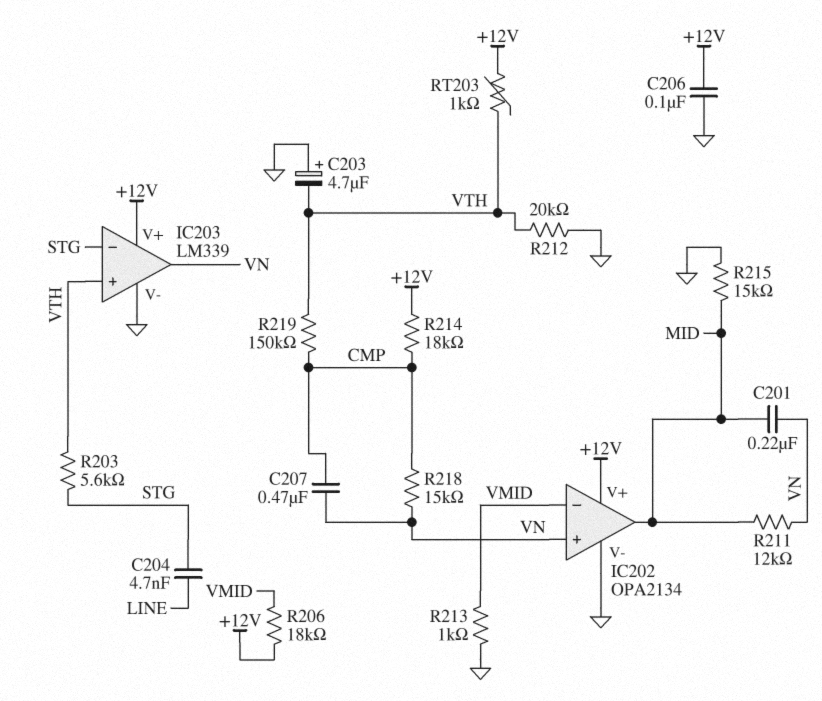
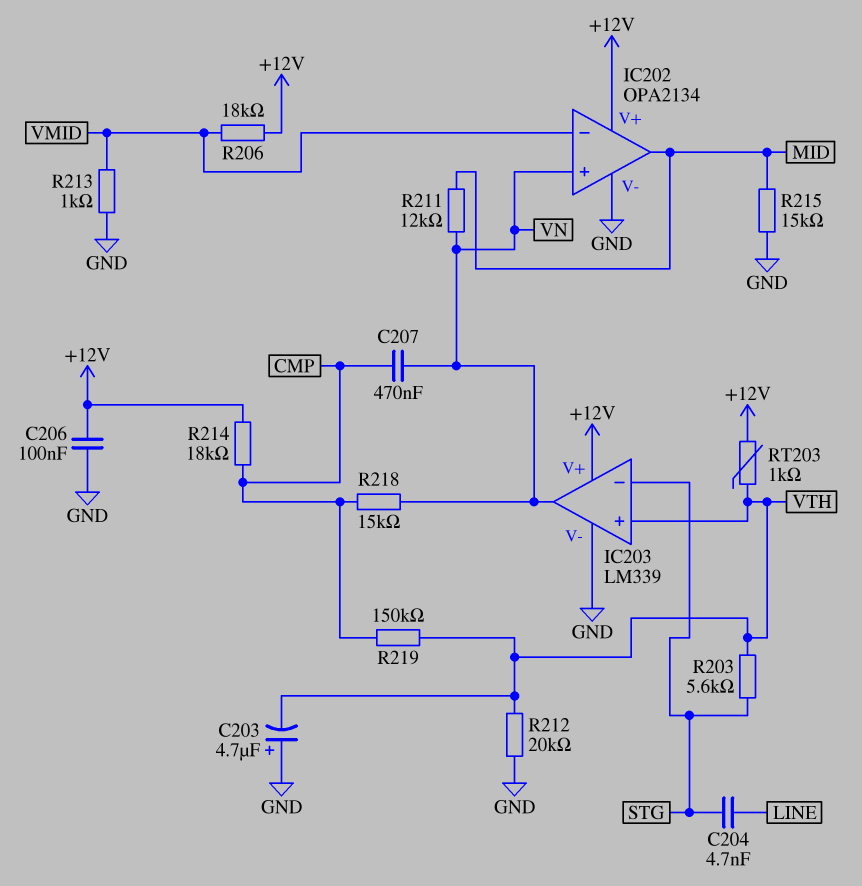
C201: 220nF (MID, VN) -> none

